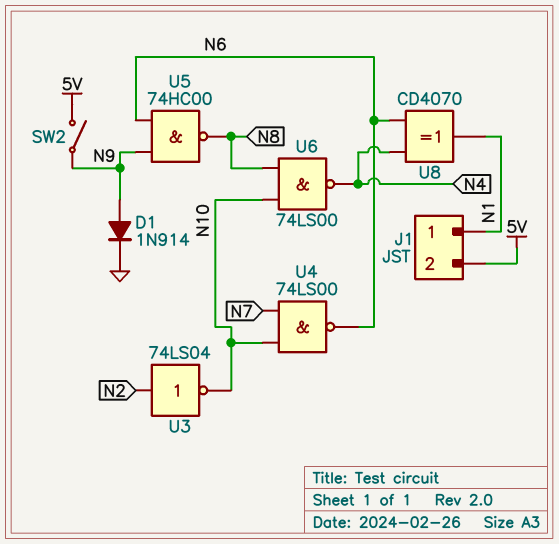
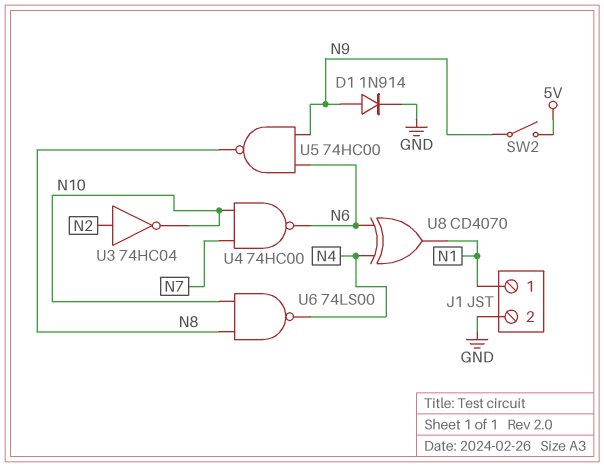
J1 pin 2: 5V -> GND
U3: NOT 74LS04 (in N2, out N10) -> NOT 74HC04 (in N2, out N10)
U4: NAND 74LS00 (in N7, in N10, out N6) -> NAND 74HC00 (in N7, in N10, out N6)

